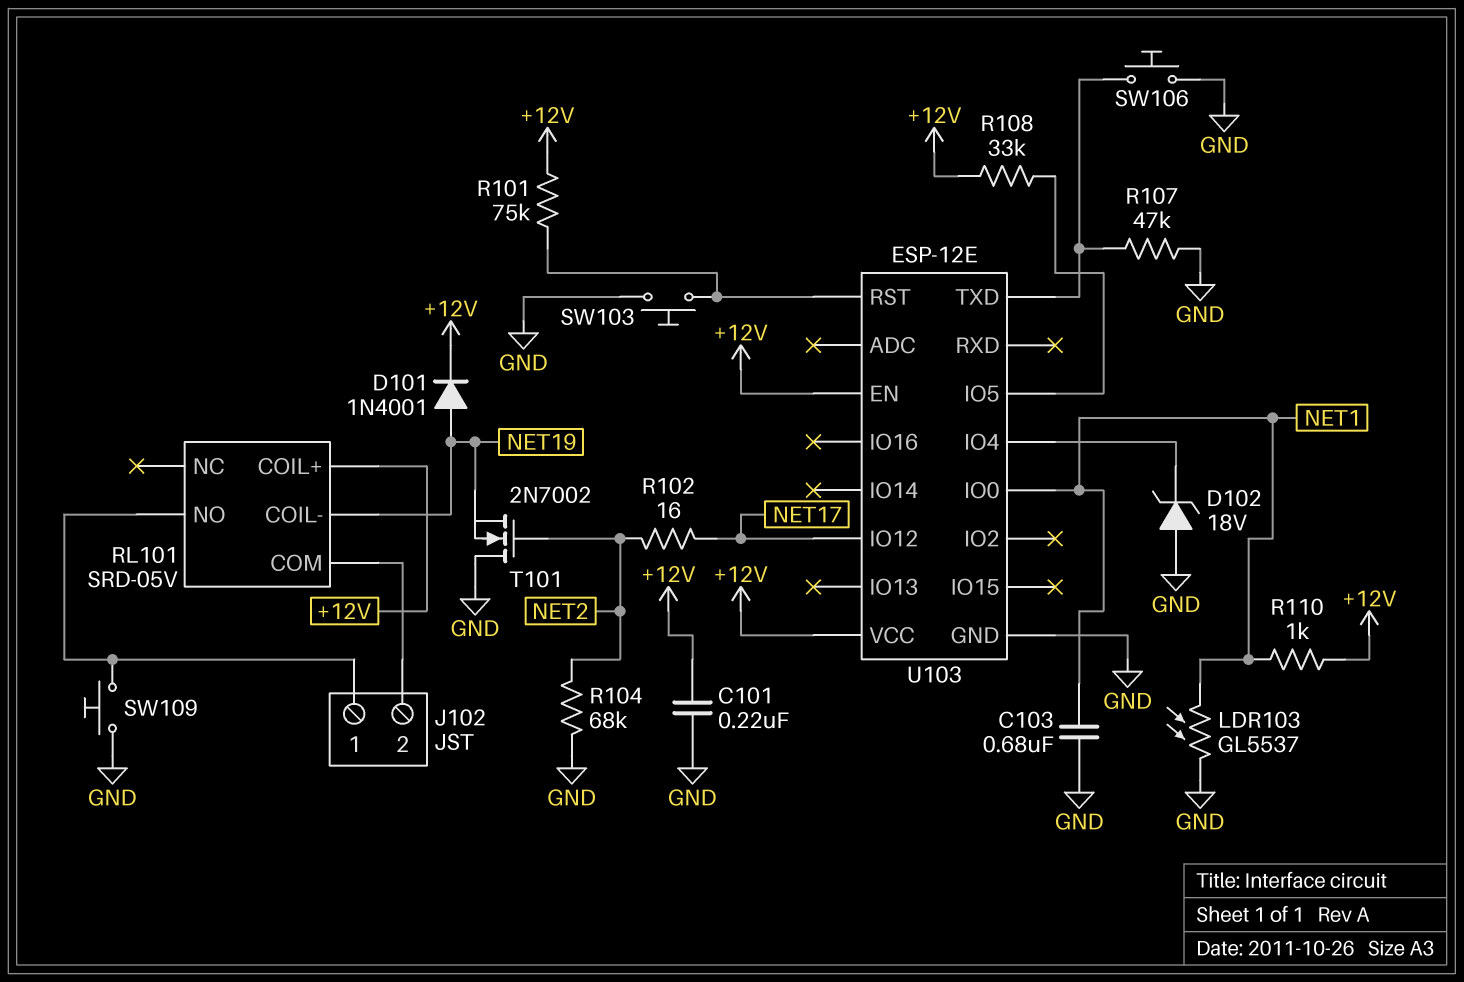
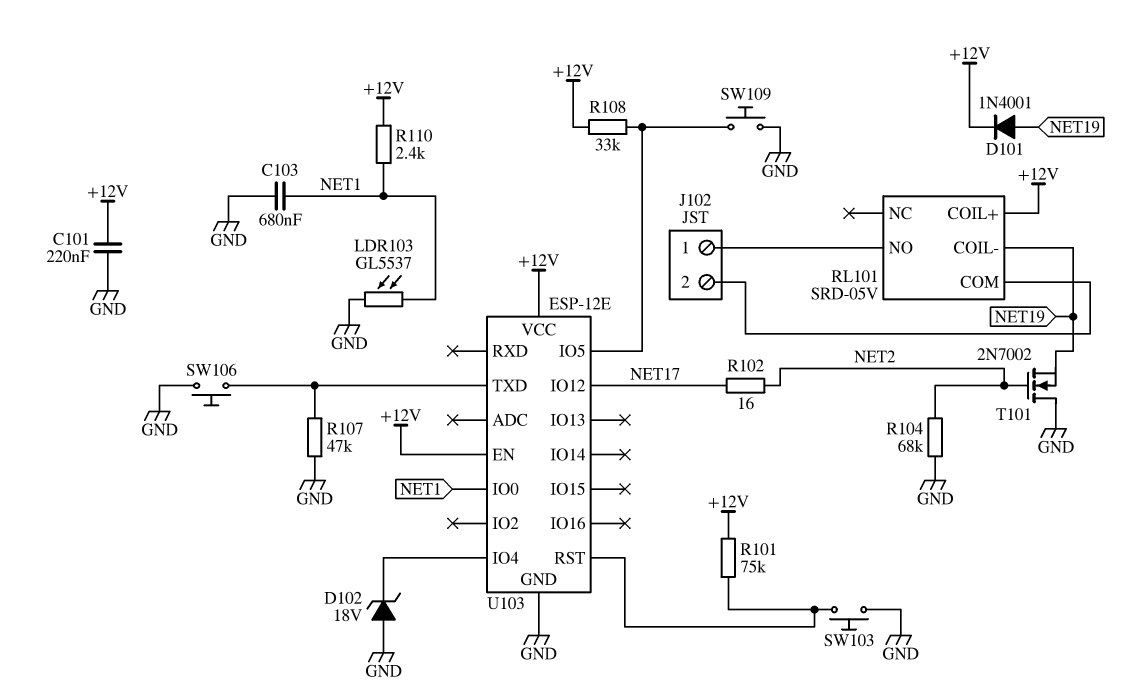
R110: 1k (+12V, NET1) -> 2.4k (+12V, NET1)
SW109: button (GND, J102/1) -> button (GND, U103/IO5)

